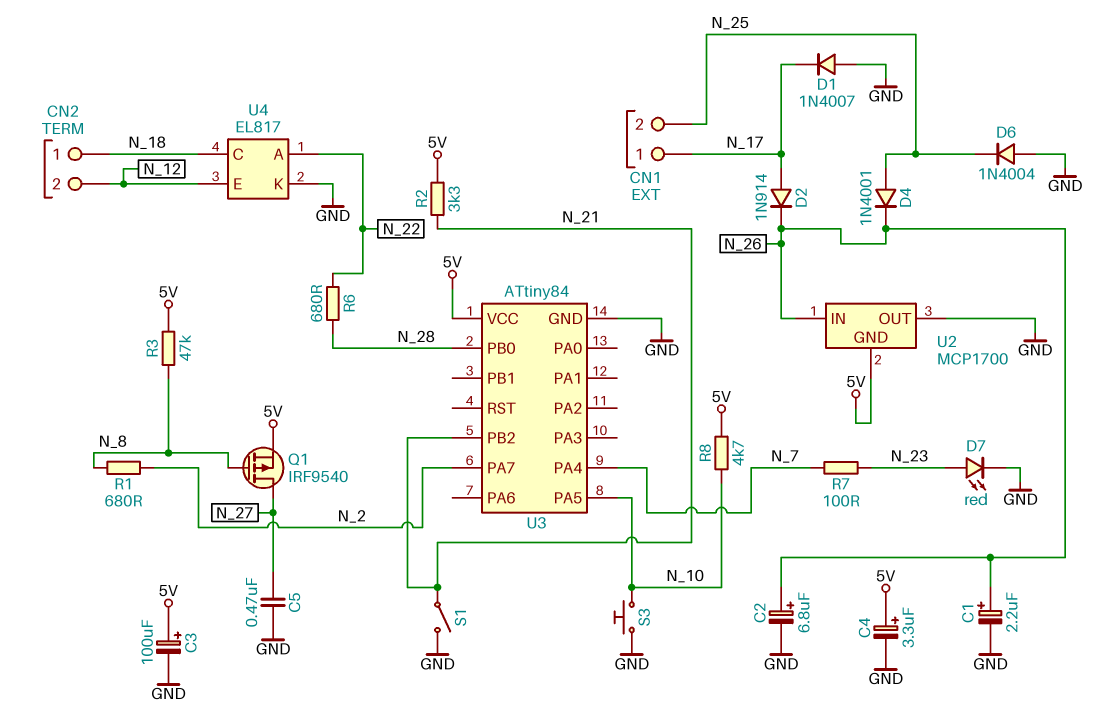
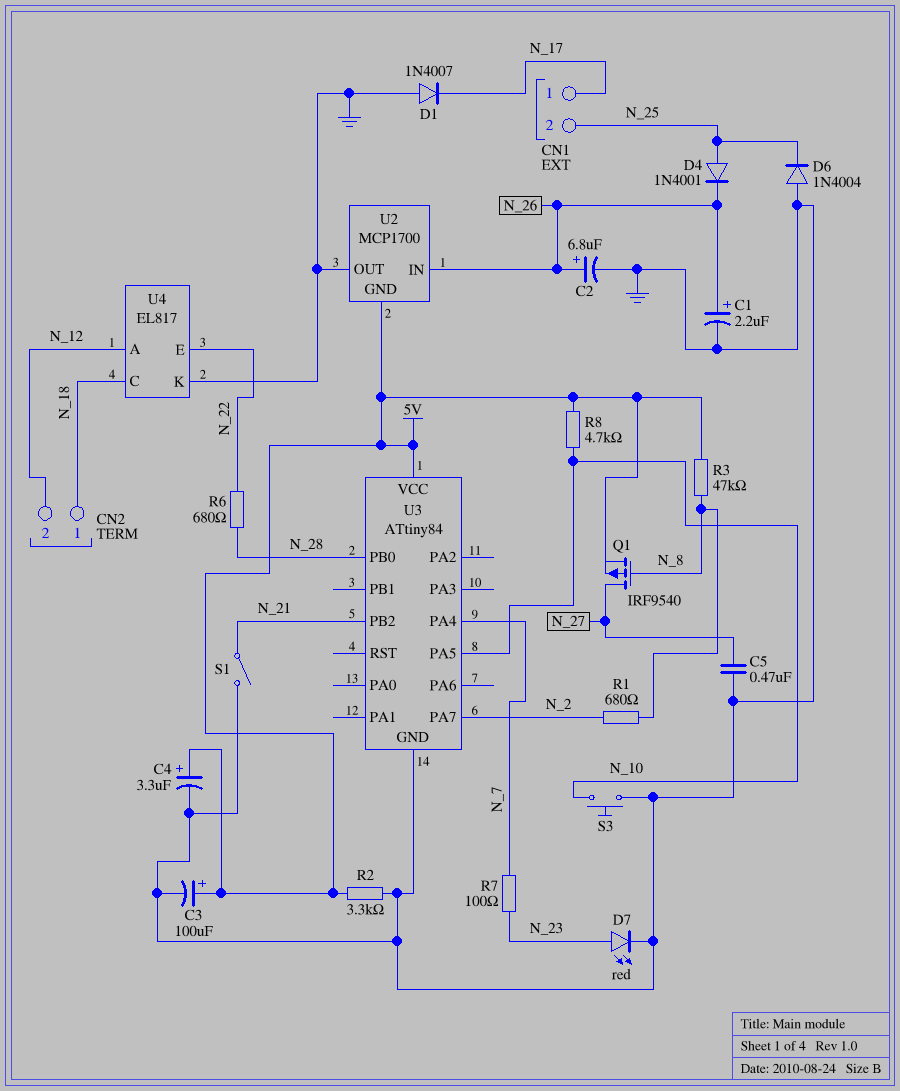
D2: diode 1N914 (A N_17, K N_26) -> none
R2: 3.3k (5V, N_21) -> 3.3k (5V, GND)
U4 pin A: N_22 -> N_12
U4 pin E: N_12 -> N_22

